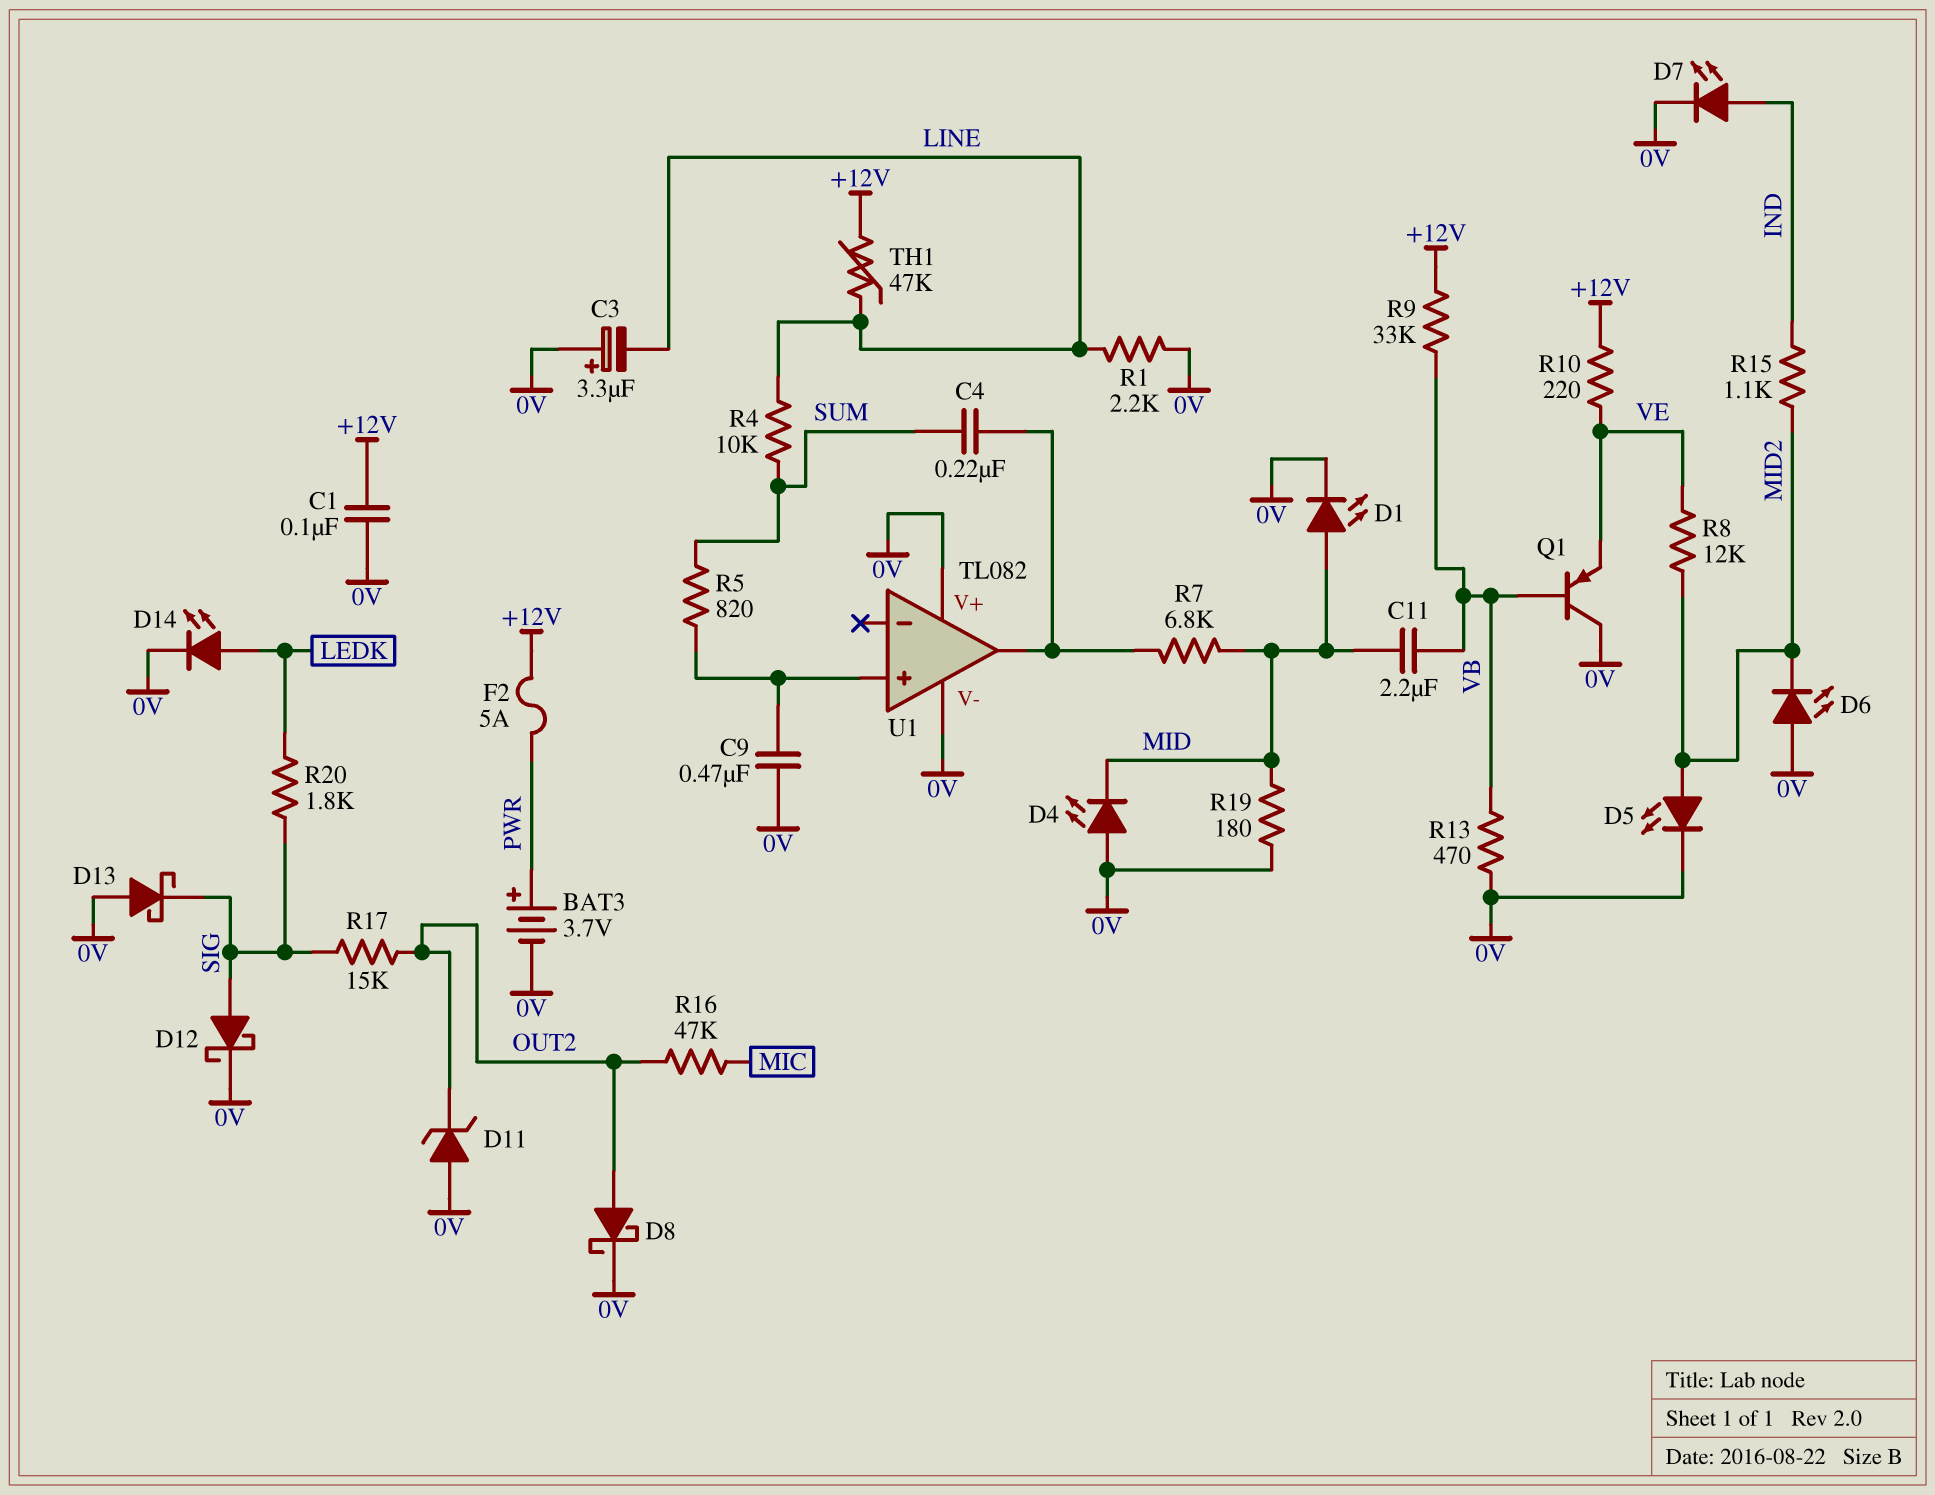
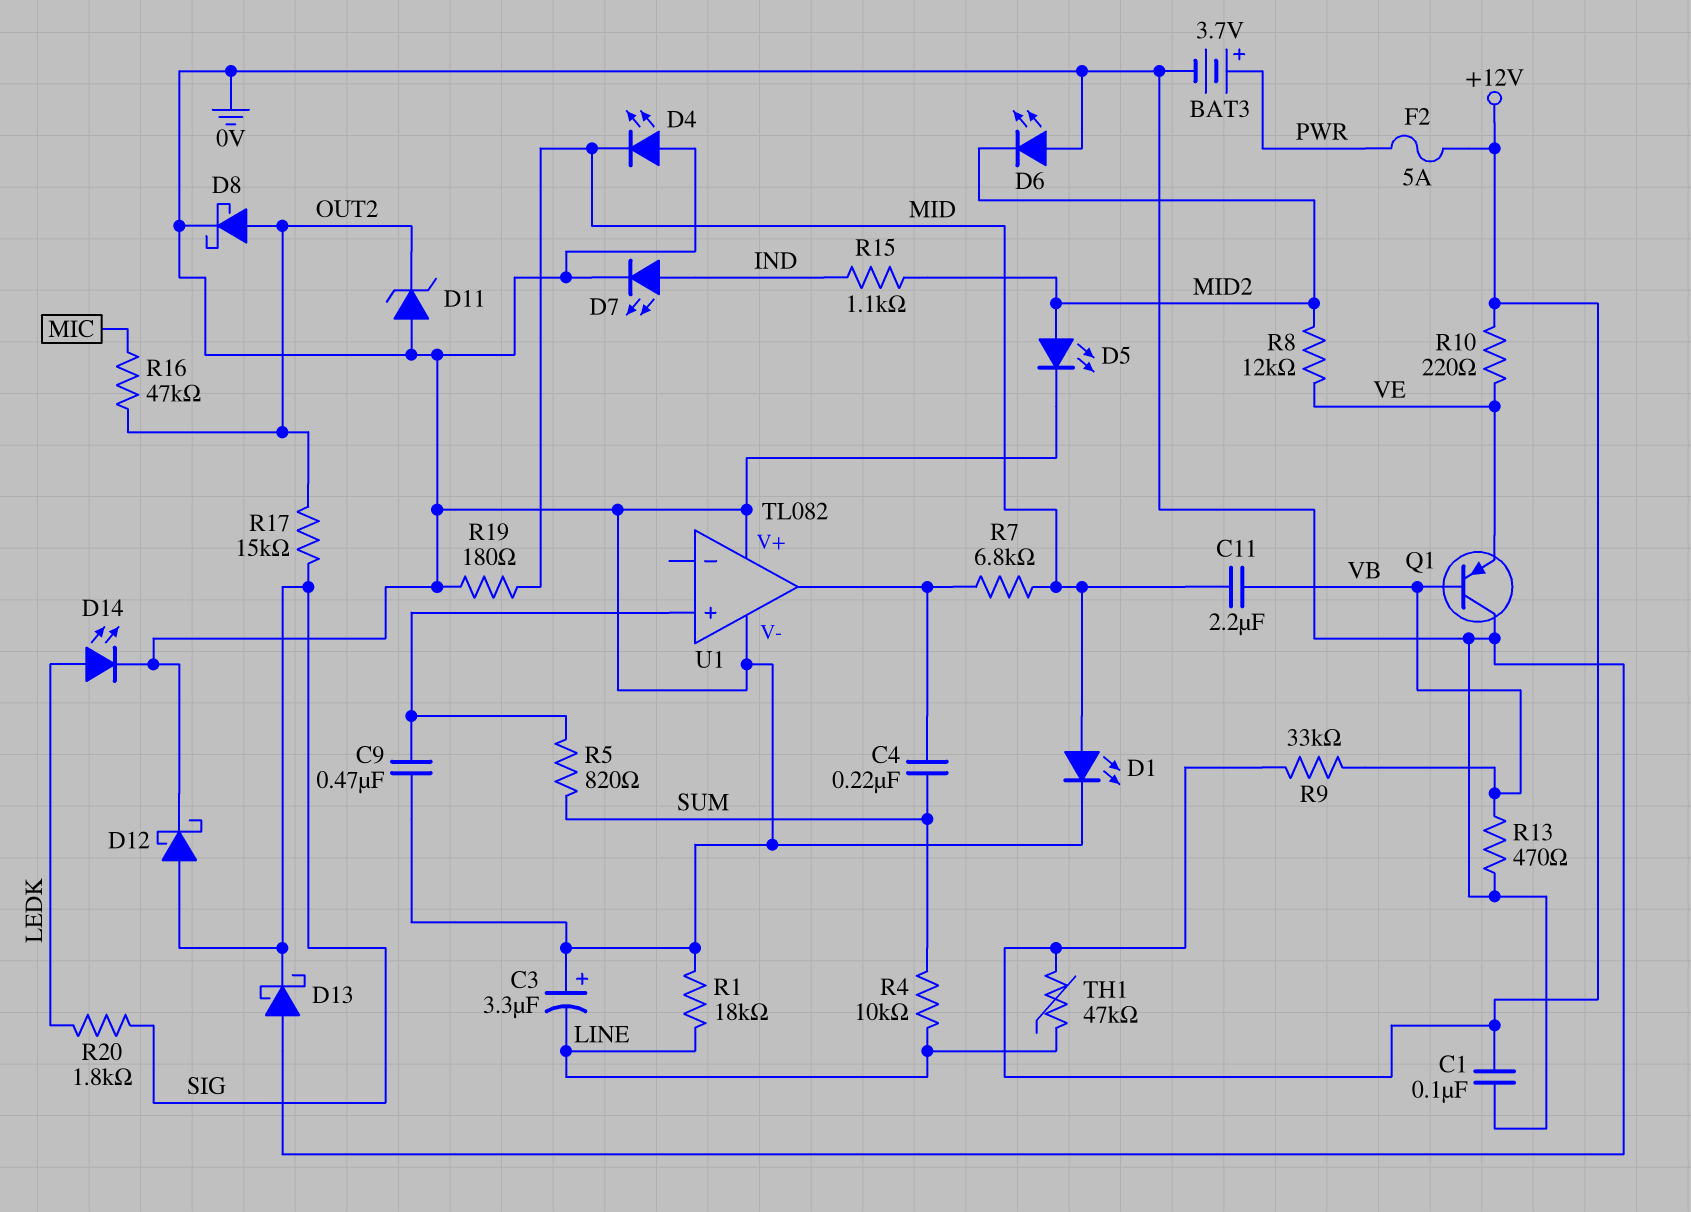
R1: 2.2k (0V, LINE) -> 18k (0V, LINE)

